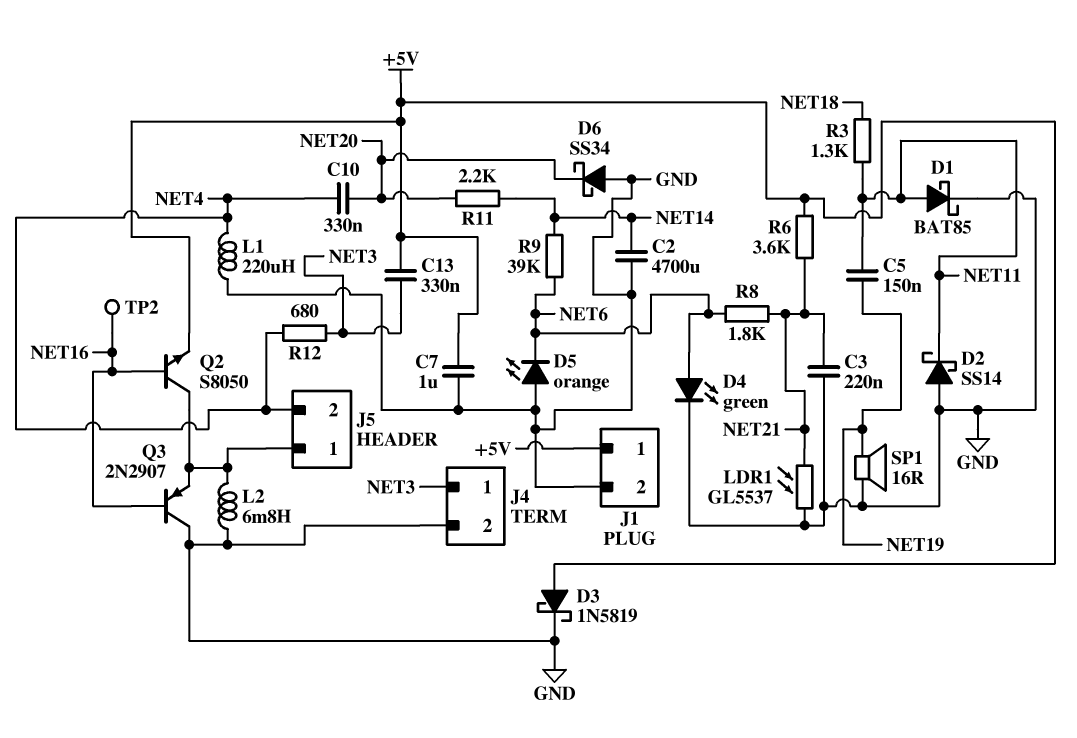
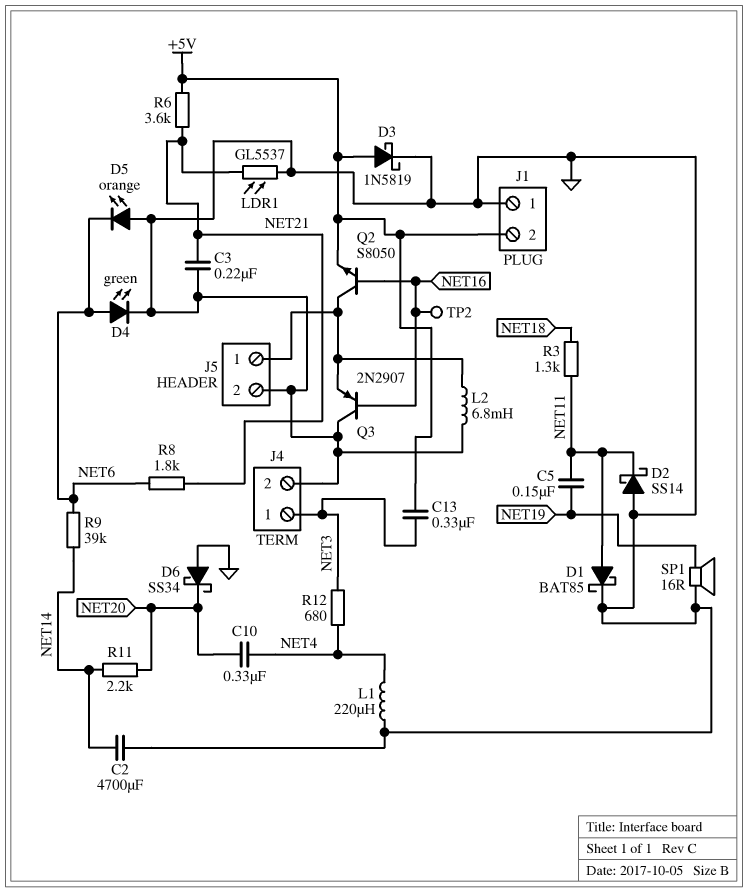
C7: 1uF (+5V, GND) -> none
J1 pin 1: +5V -> GND
J1 pin 2: GND -> +5V
J5 pin 2: NET4 -> GND

